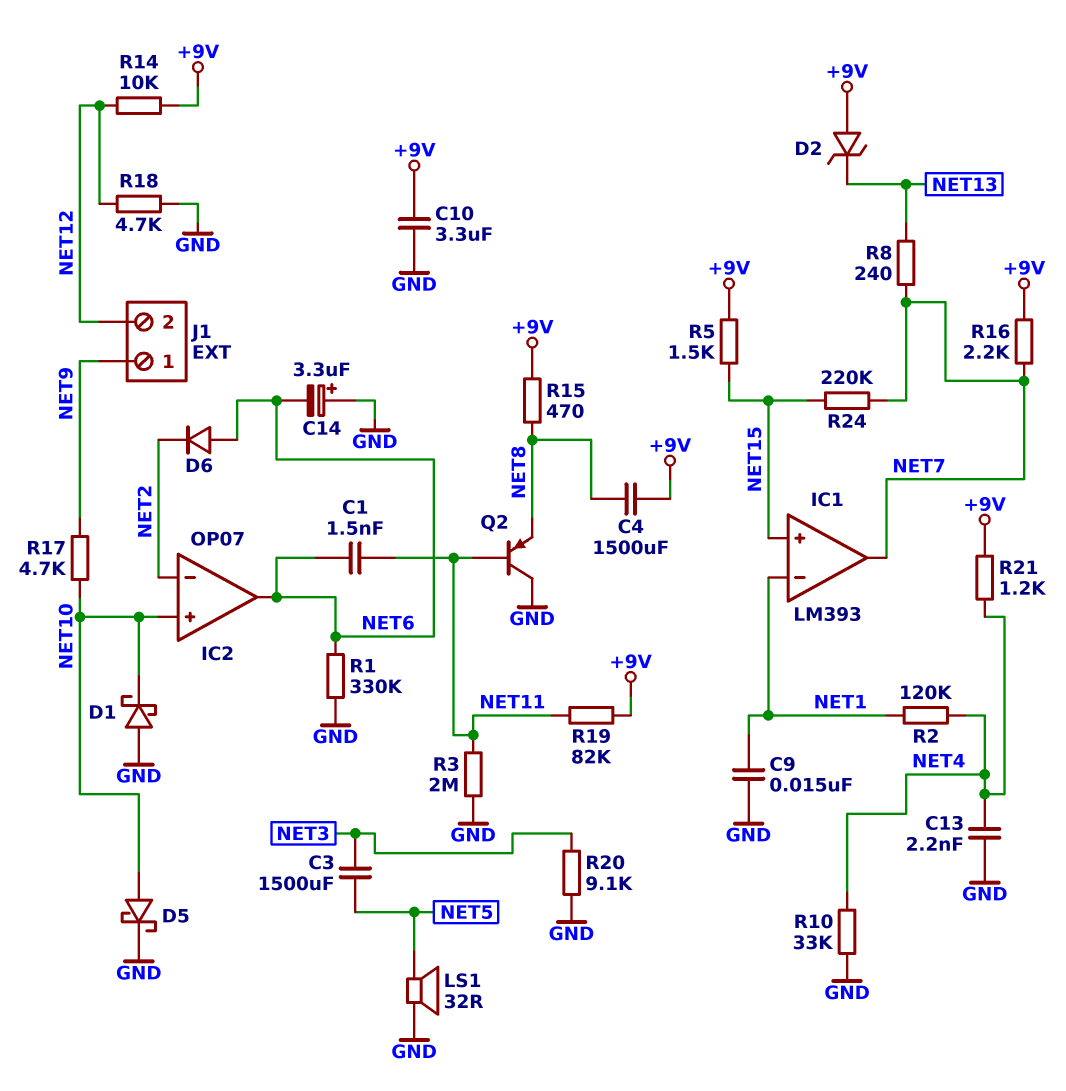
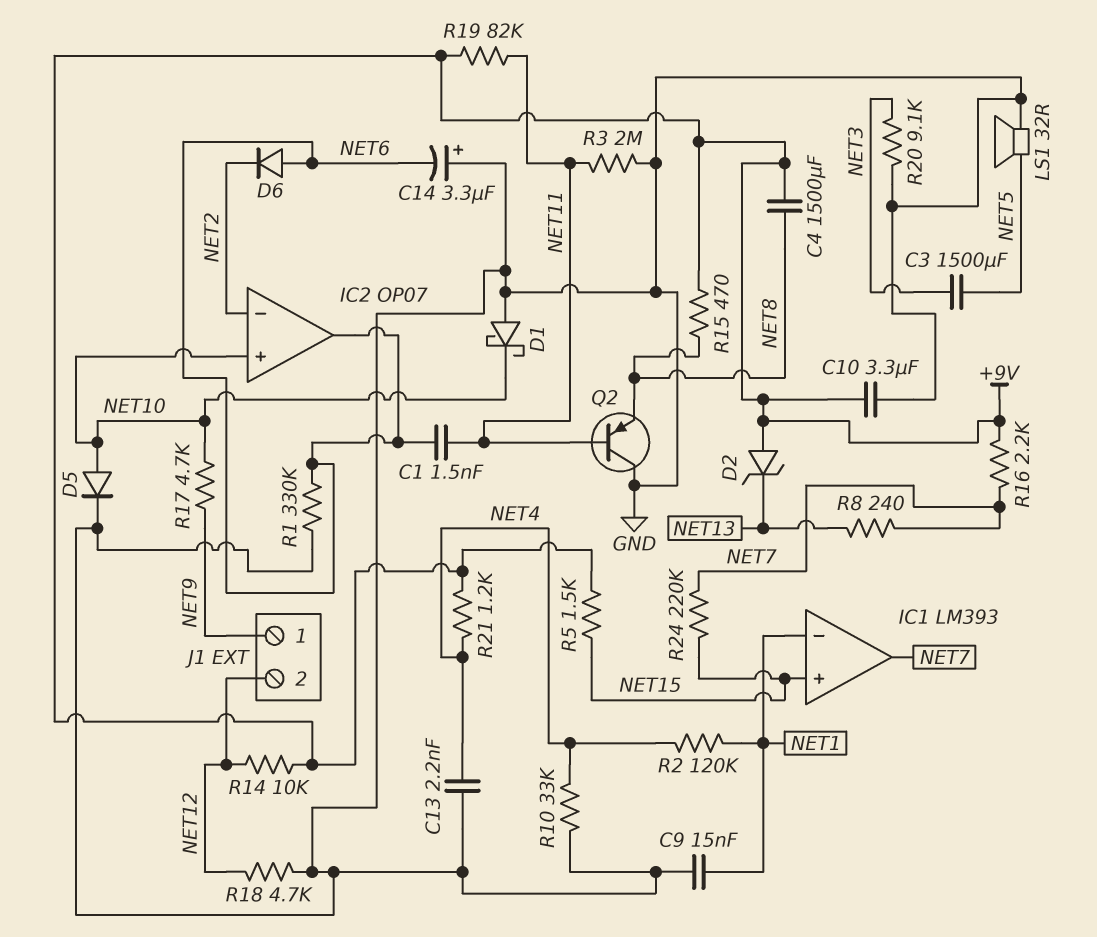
D5: schottky (A NET10, K GND) -> diode (A NET10, K GND)

